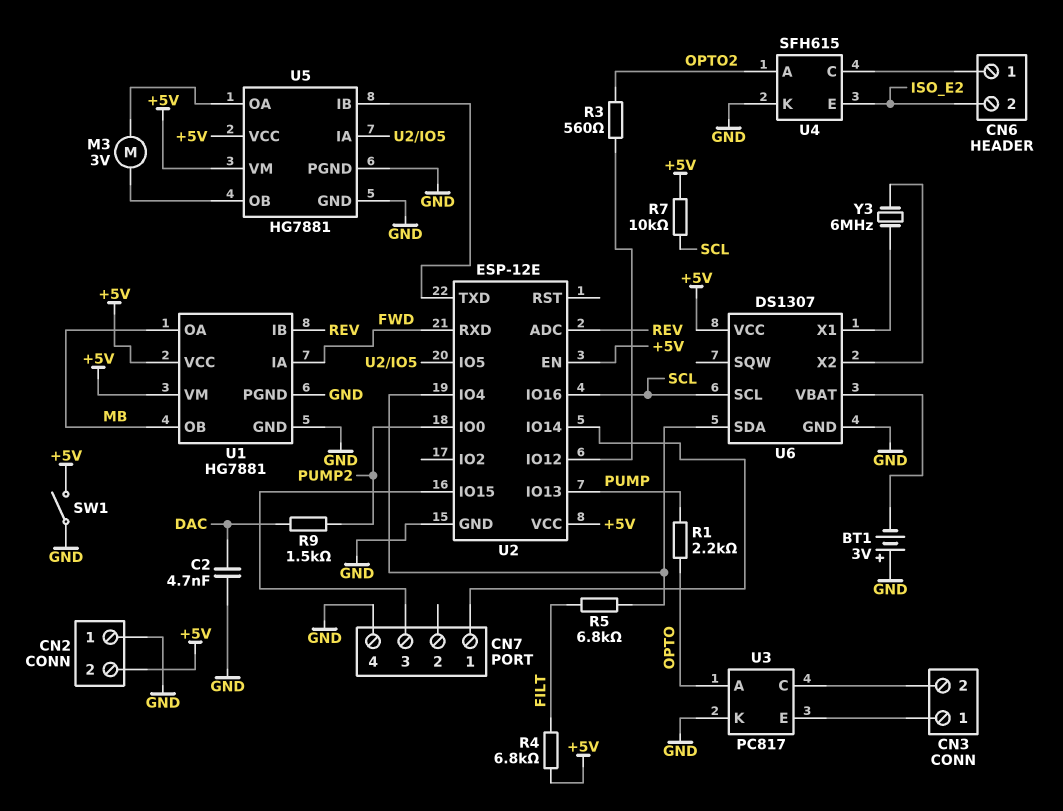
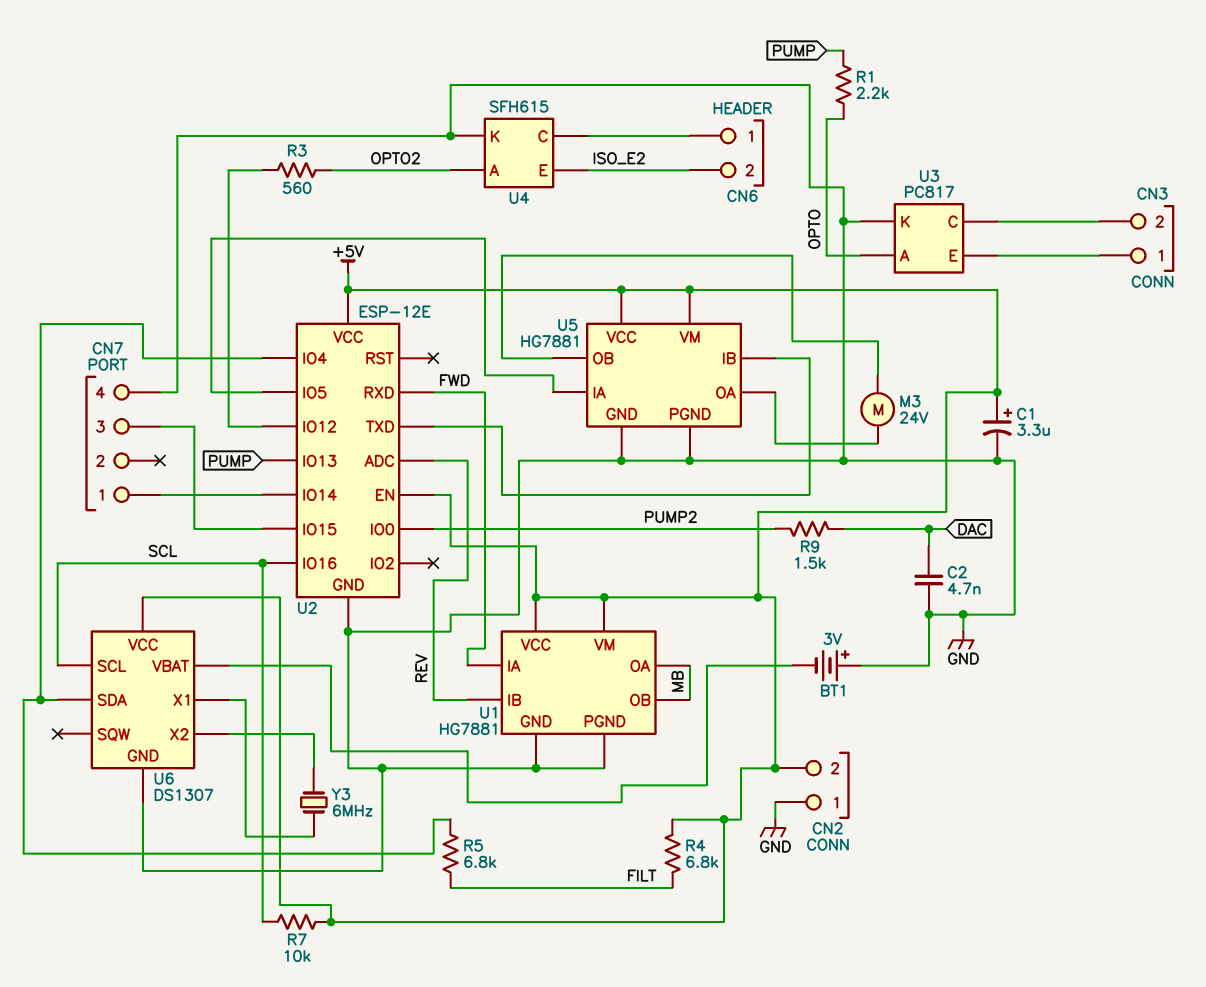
C1: none -> 3.3uF (plus +5V, minus GND)
M3: motor 3V (U5/OA, U5/OB) -> motor 24V (U5/OA, U5/OB)
SW1: switch (+5V, GND) -> none

